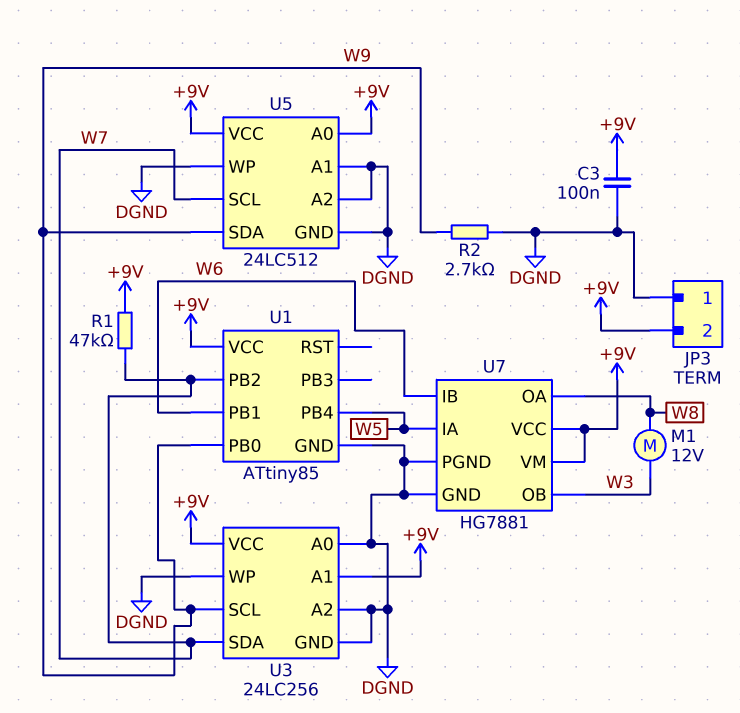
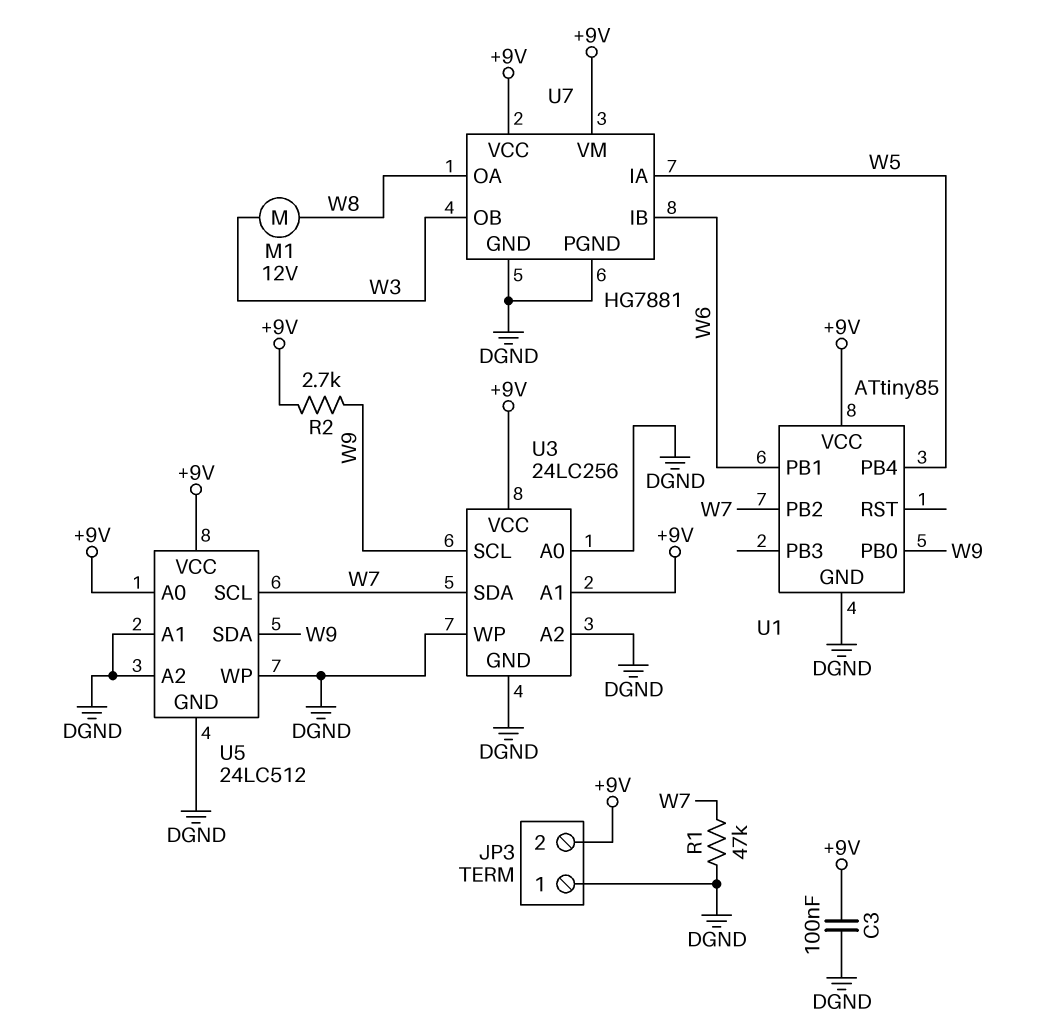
R1: 47k (+9V, W7) -> 47k (DGND, W7)
R2: 2.7k (DGND, W9) -> 2.7k (+9V, W9)

